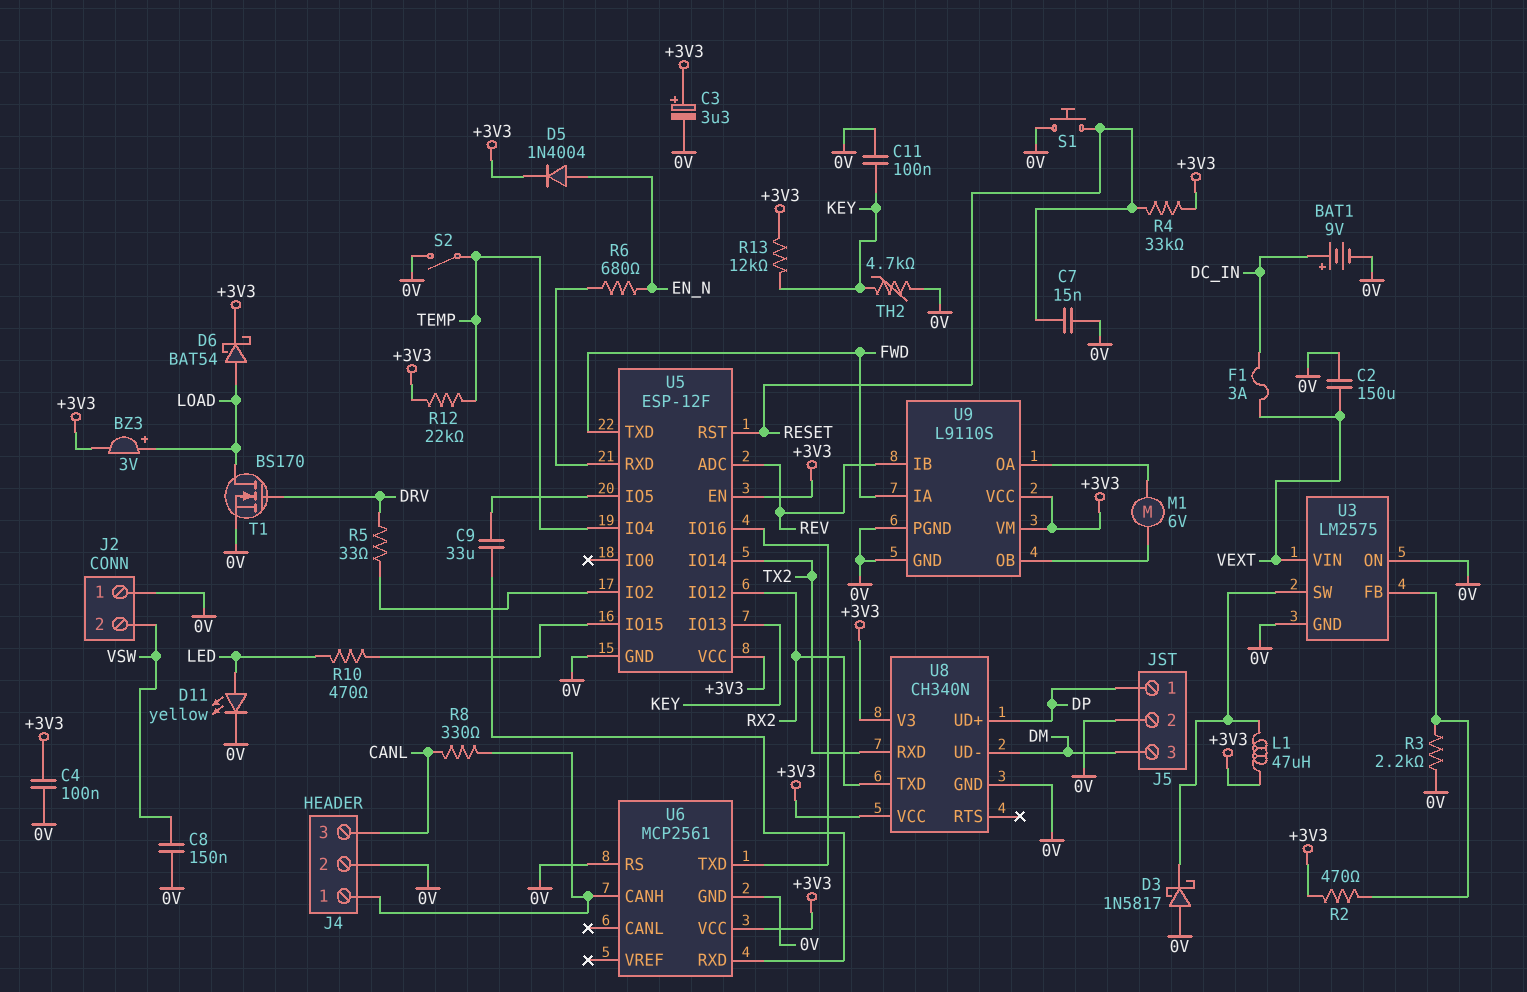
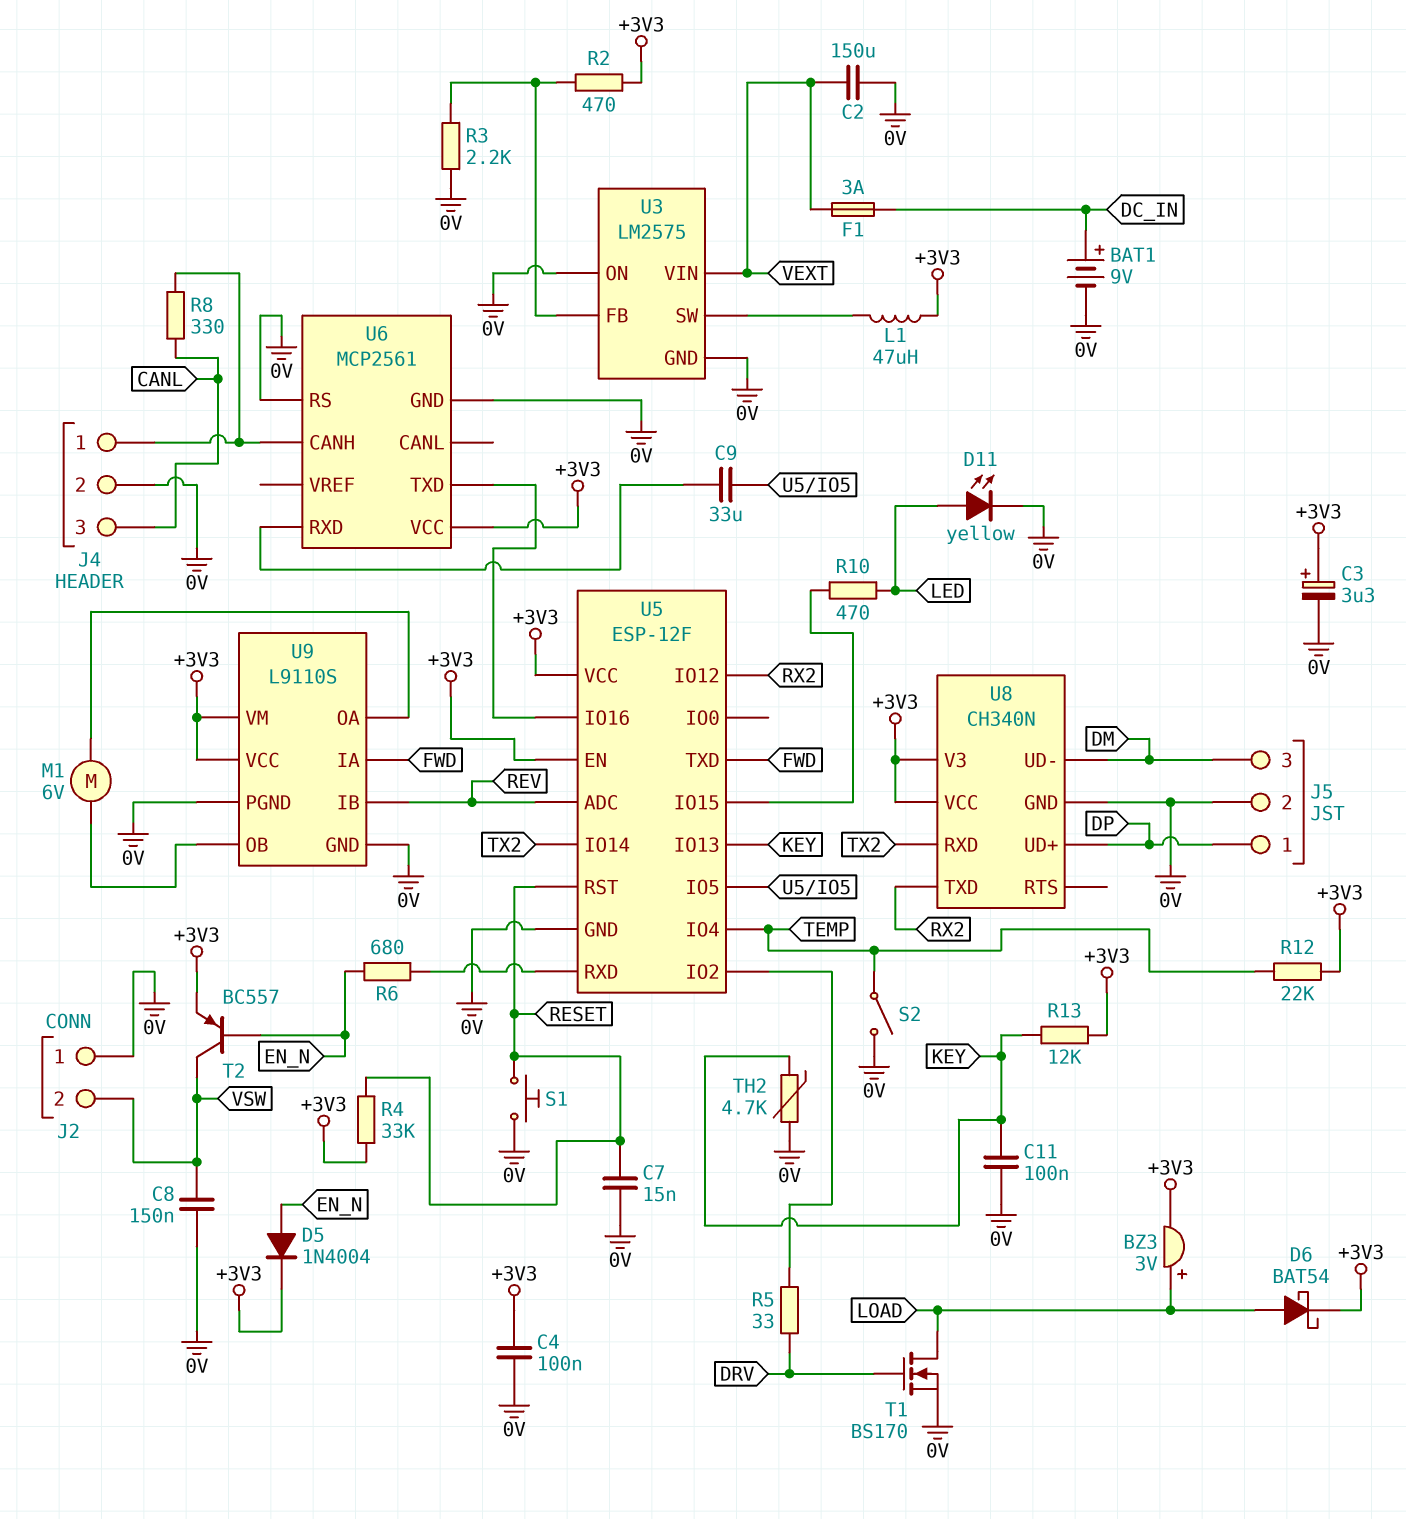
D3: schottky 1N5817 (A 0V, K U3/SW) -> none
T2: none -> PNP BC557 (B EN_N, C VSW, E +3V3)

